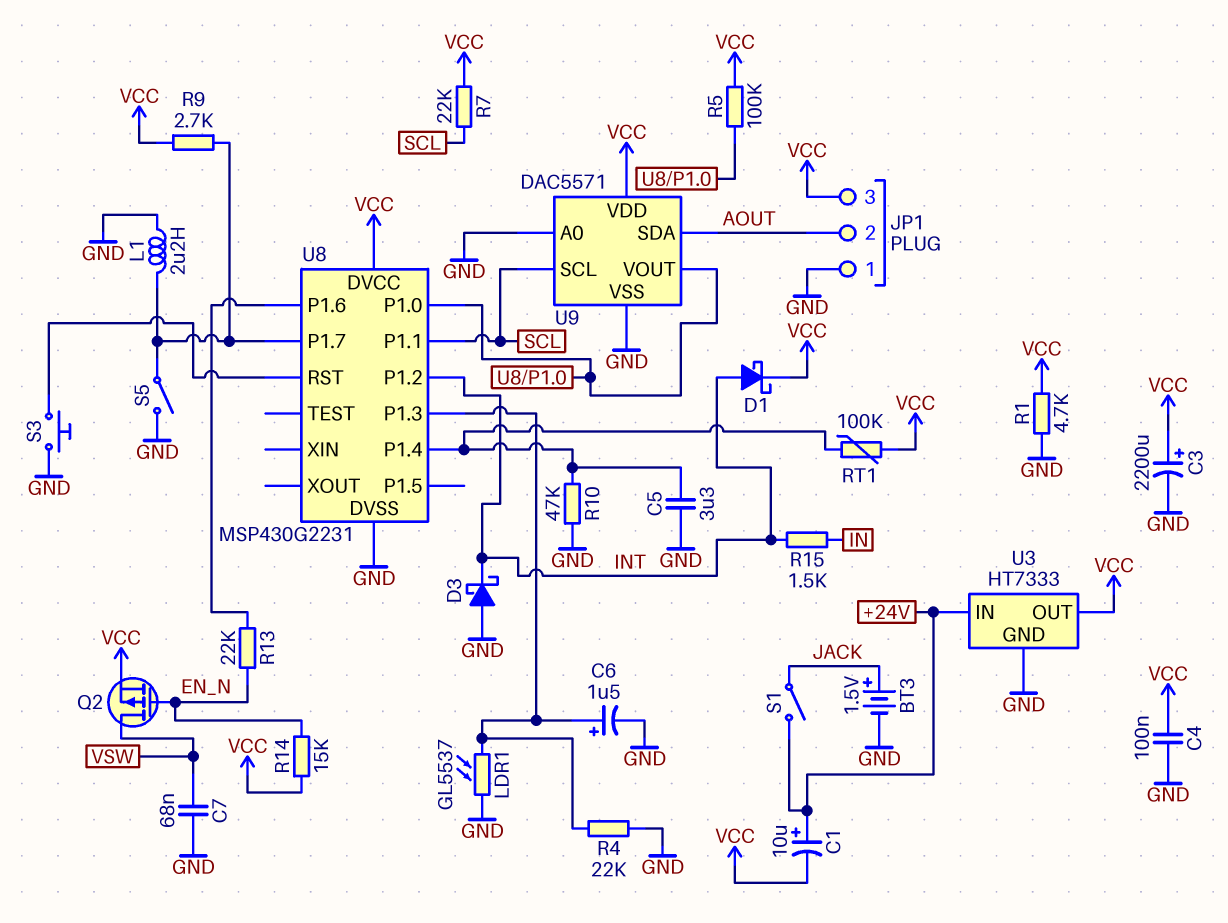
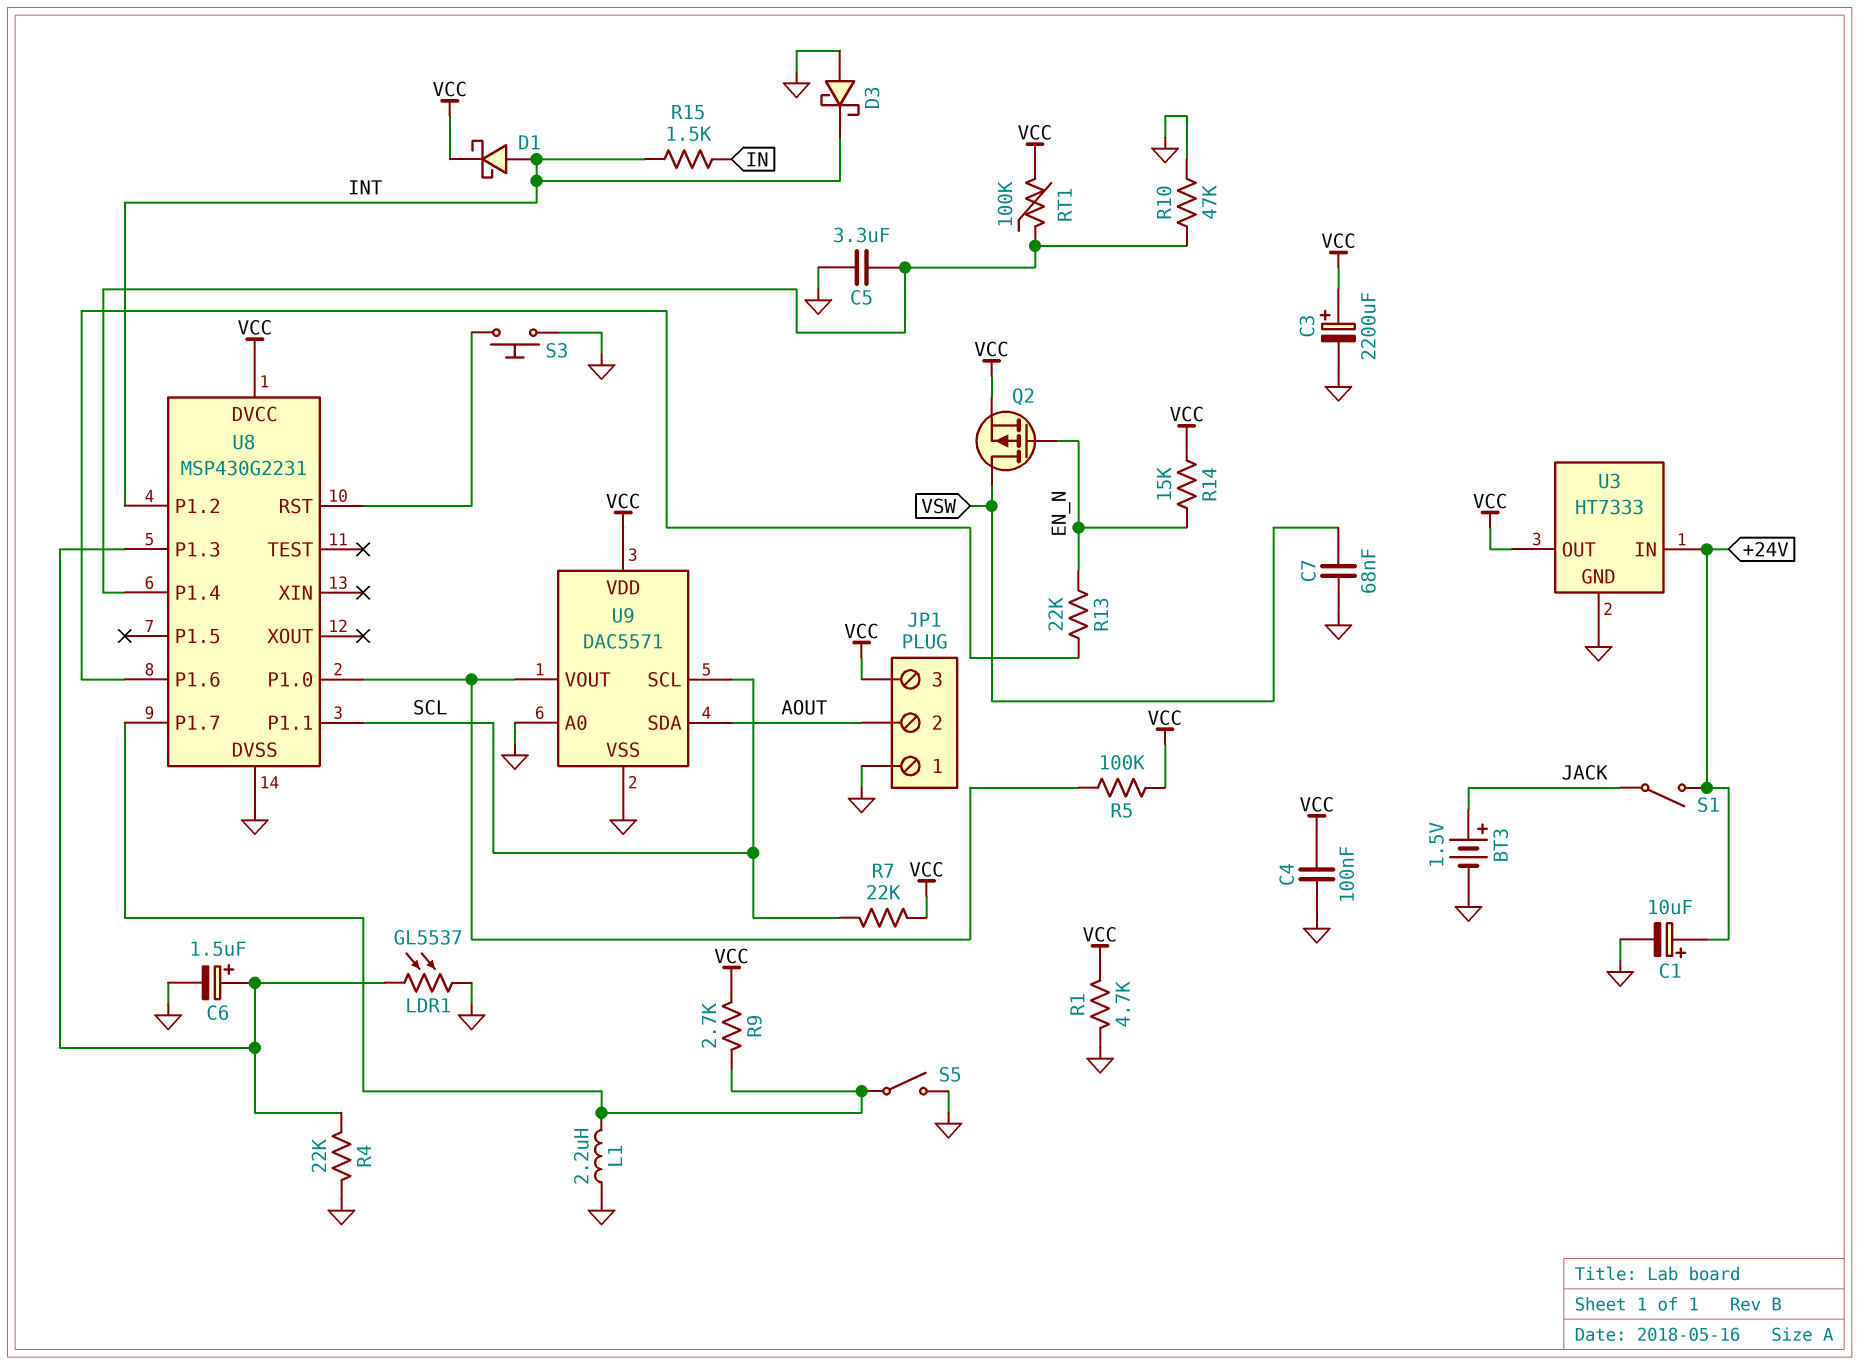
C1: 10uF (plus +24V, minus VCC) -> 10uF (plus +24V, minus GND)

